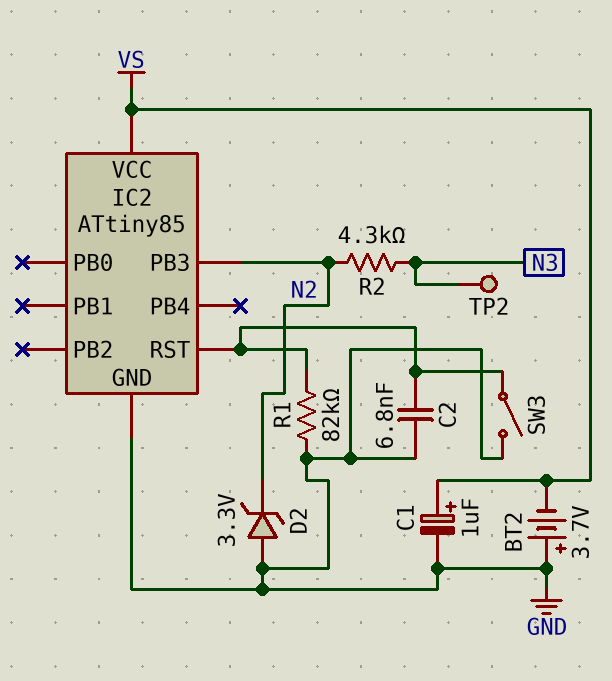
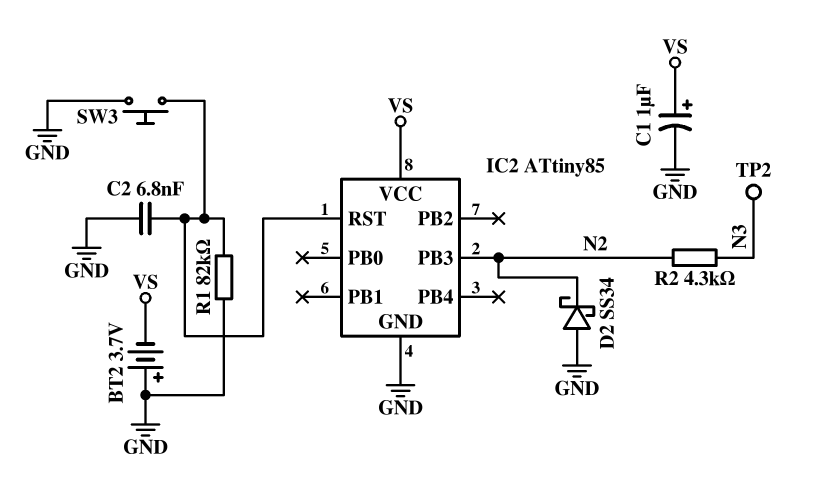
D2: zener 3.3V (A GND, K N2) -> schottky SS34 (A GND, K N2)
SW3: switch (GND, IC2/RST) -> button (GND, IC2/RST)

